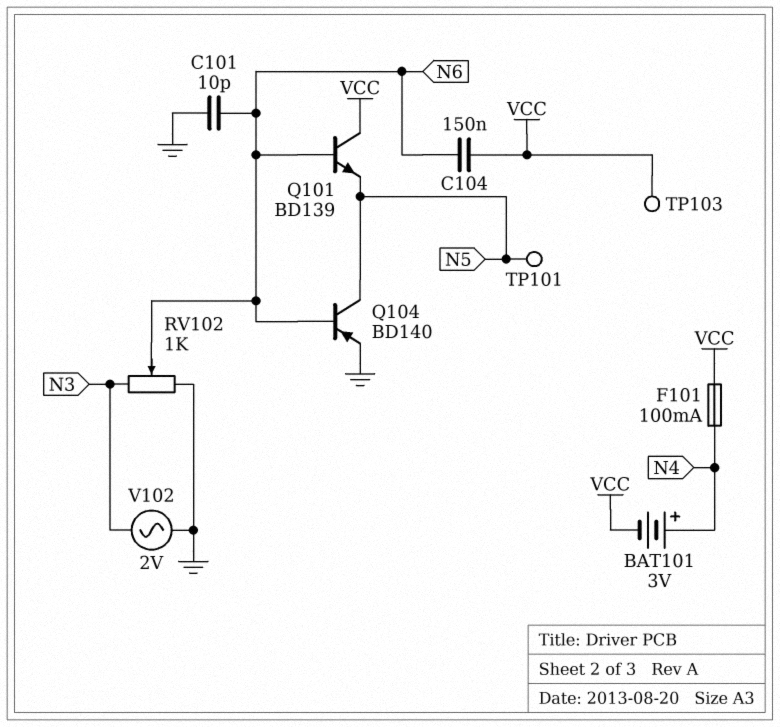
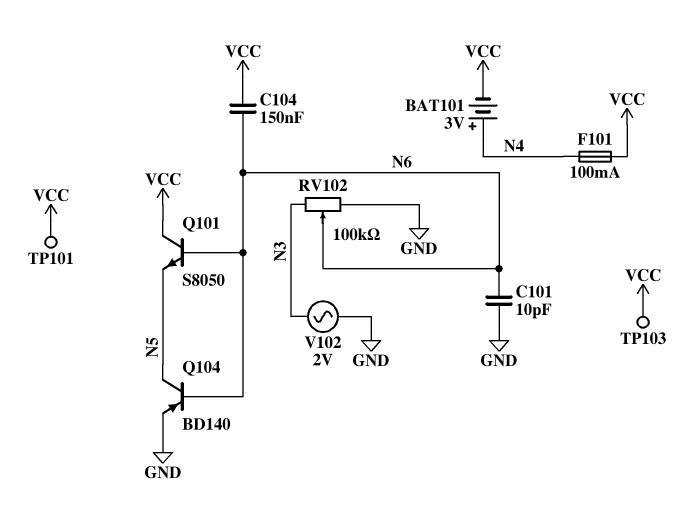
Q101: NPN BD139 (B N6, C VCC, E N5) -> NPN S8050 (B N6, C VCC, E N5)
RV102: 1k (GND, N3, wiper N6) -> 100k (GND, N3, wiper N6)
TP101: test point (N5) -> test point (VCC)

